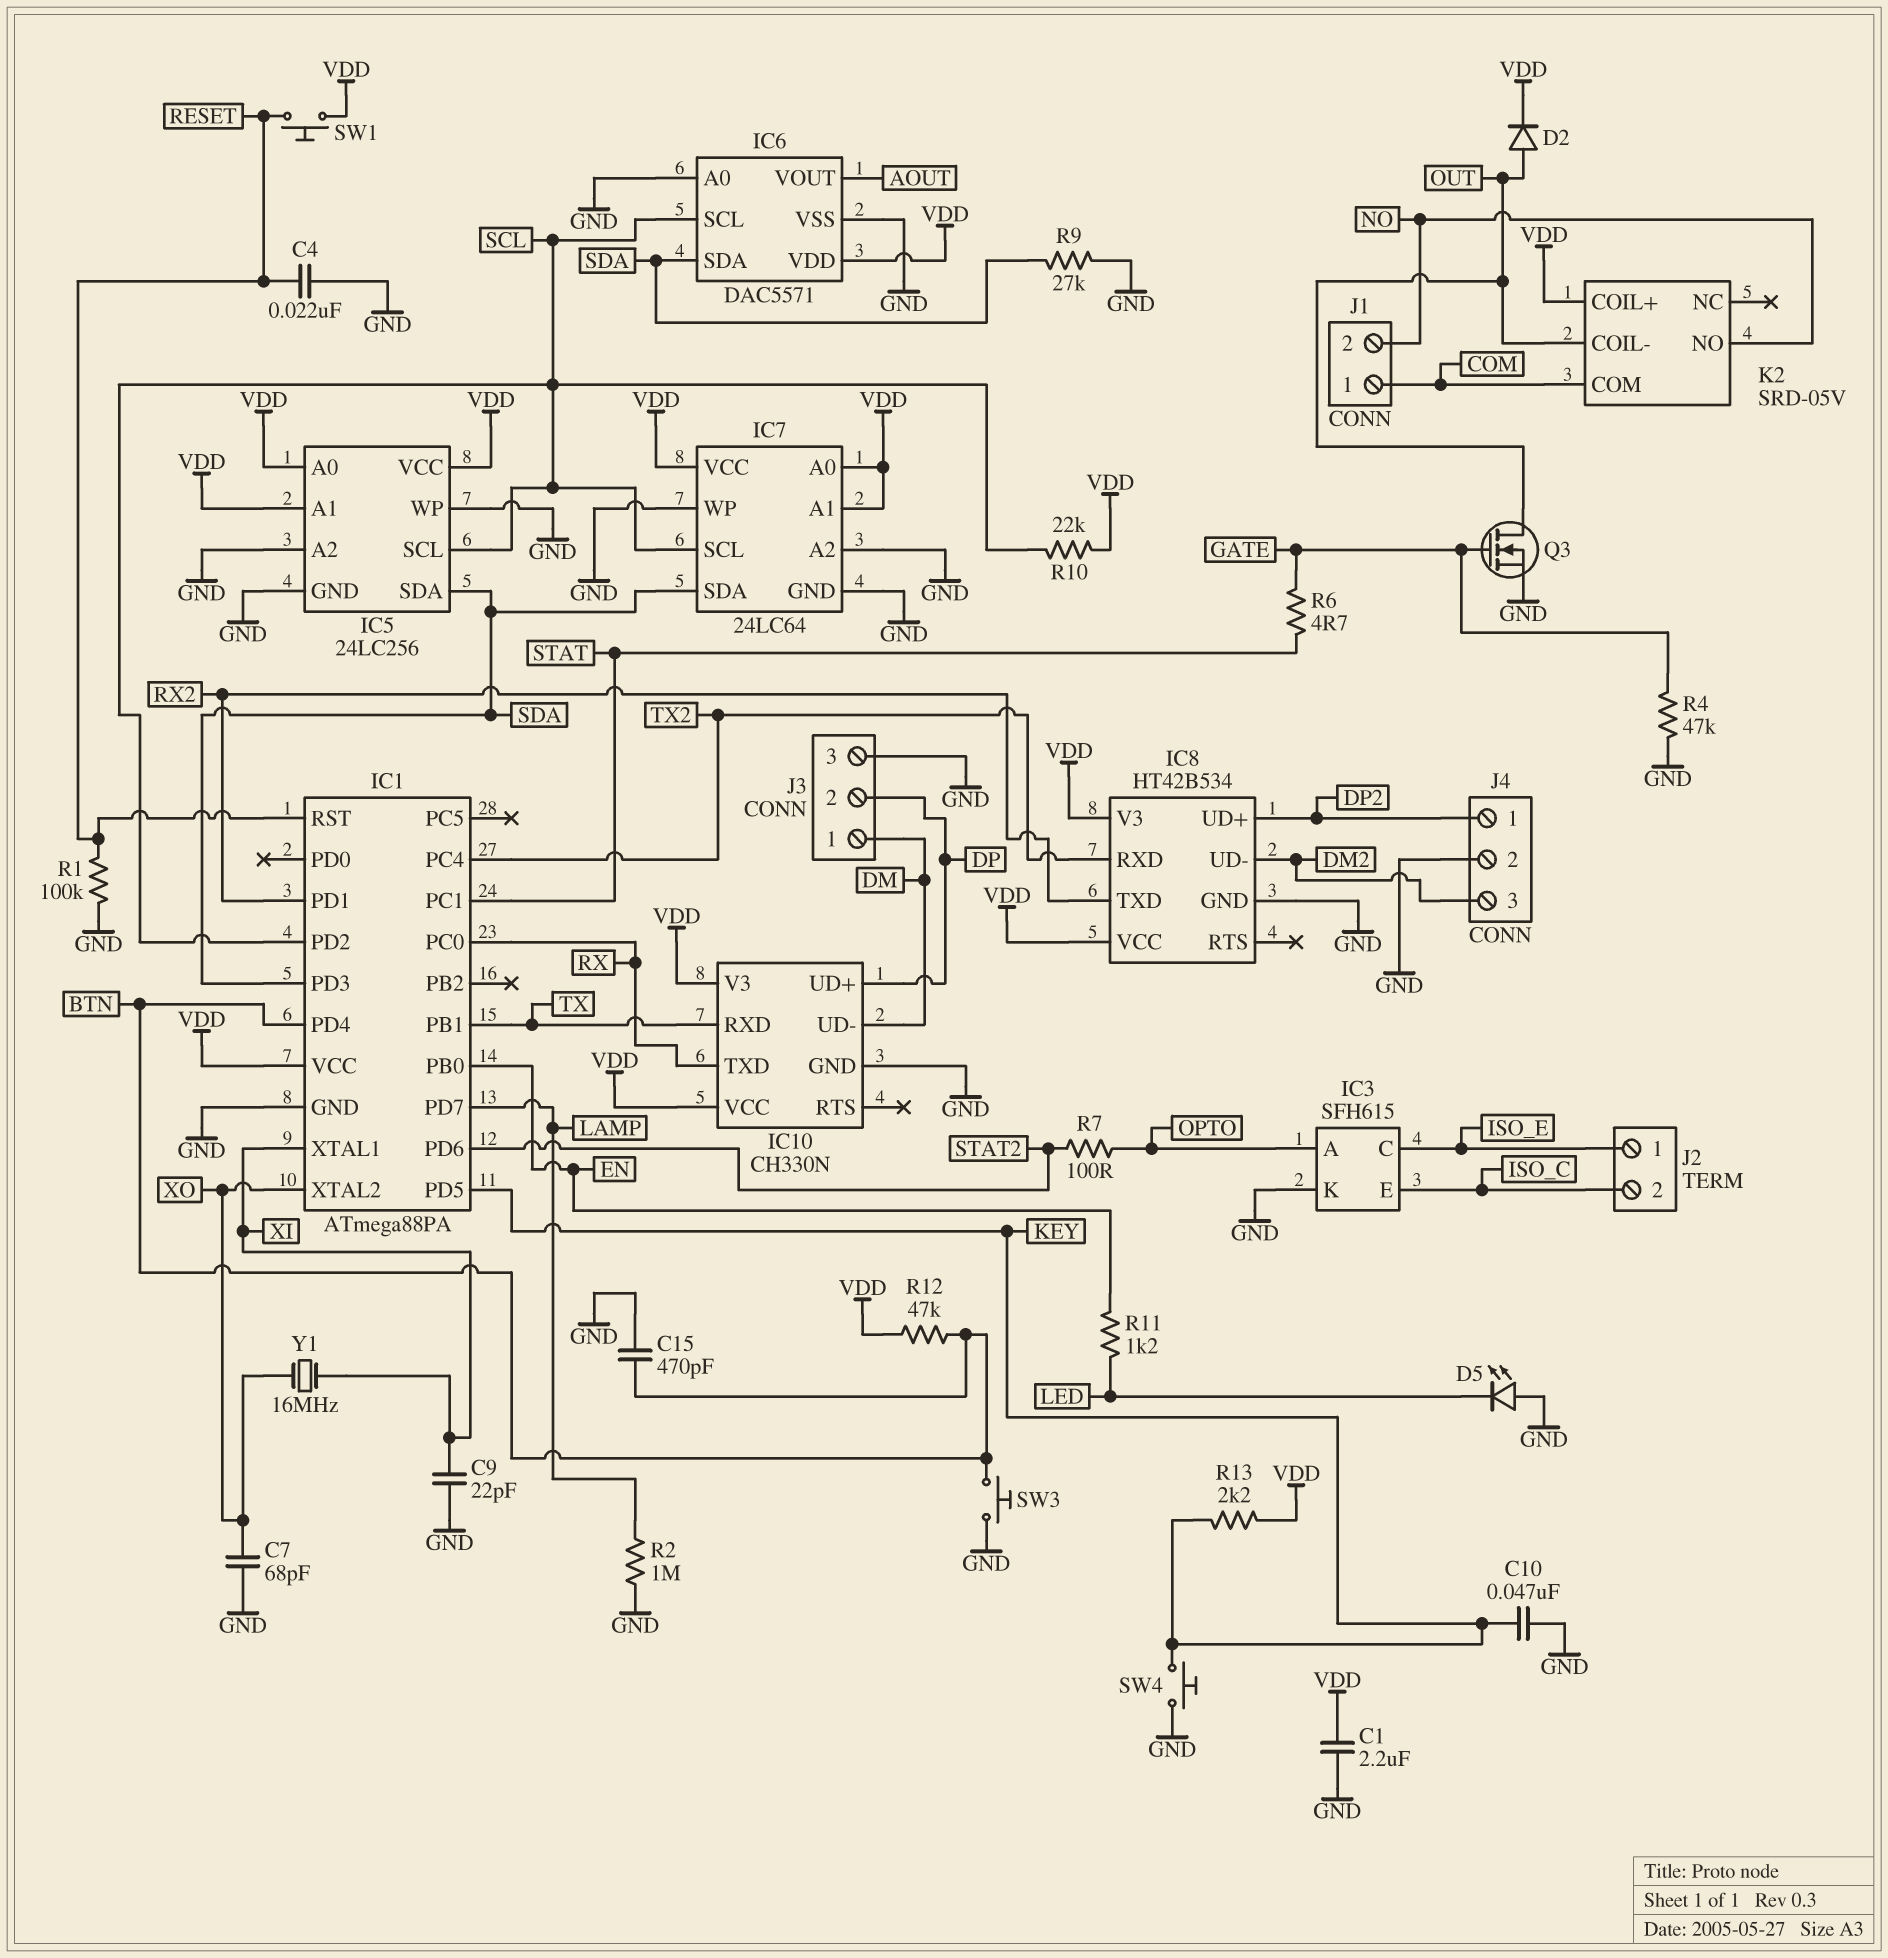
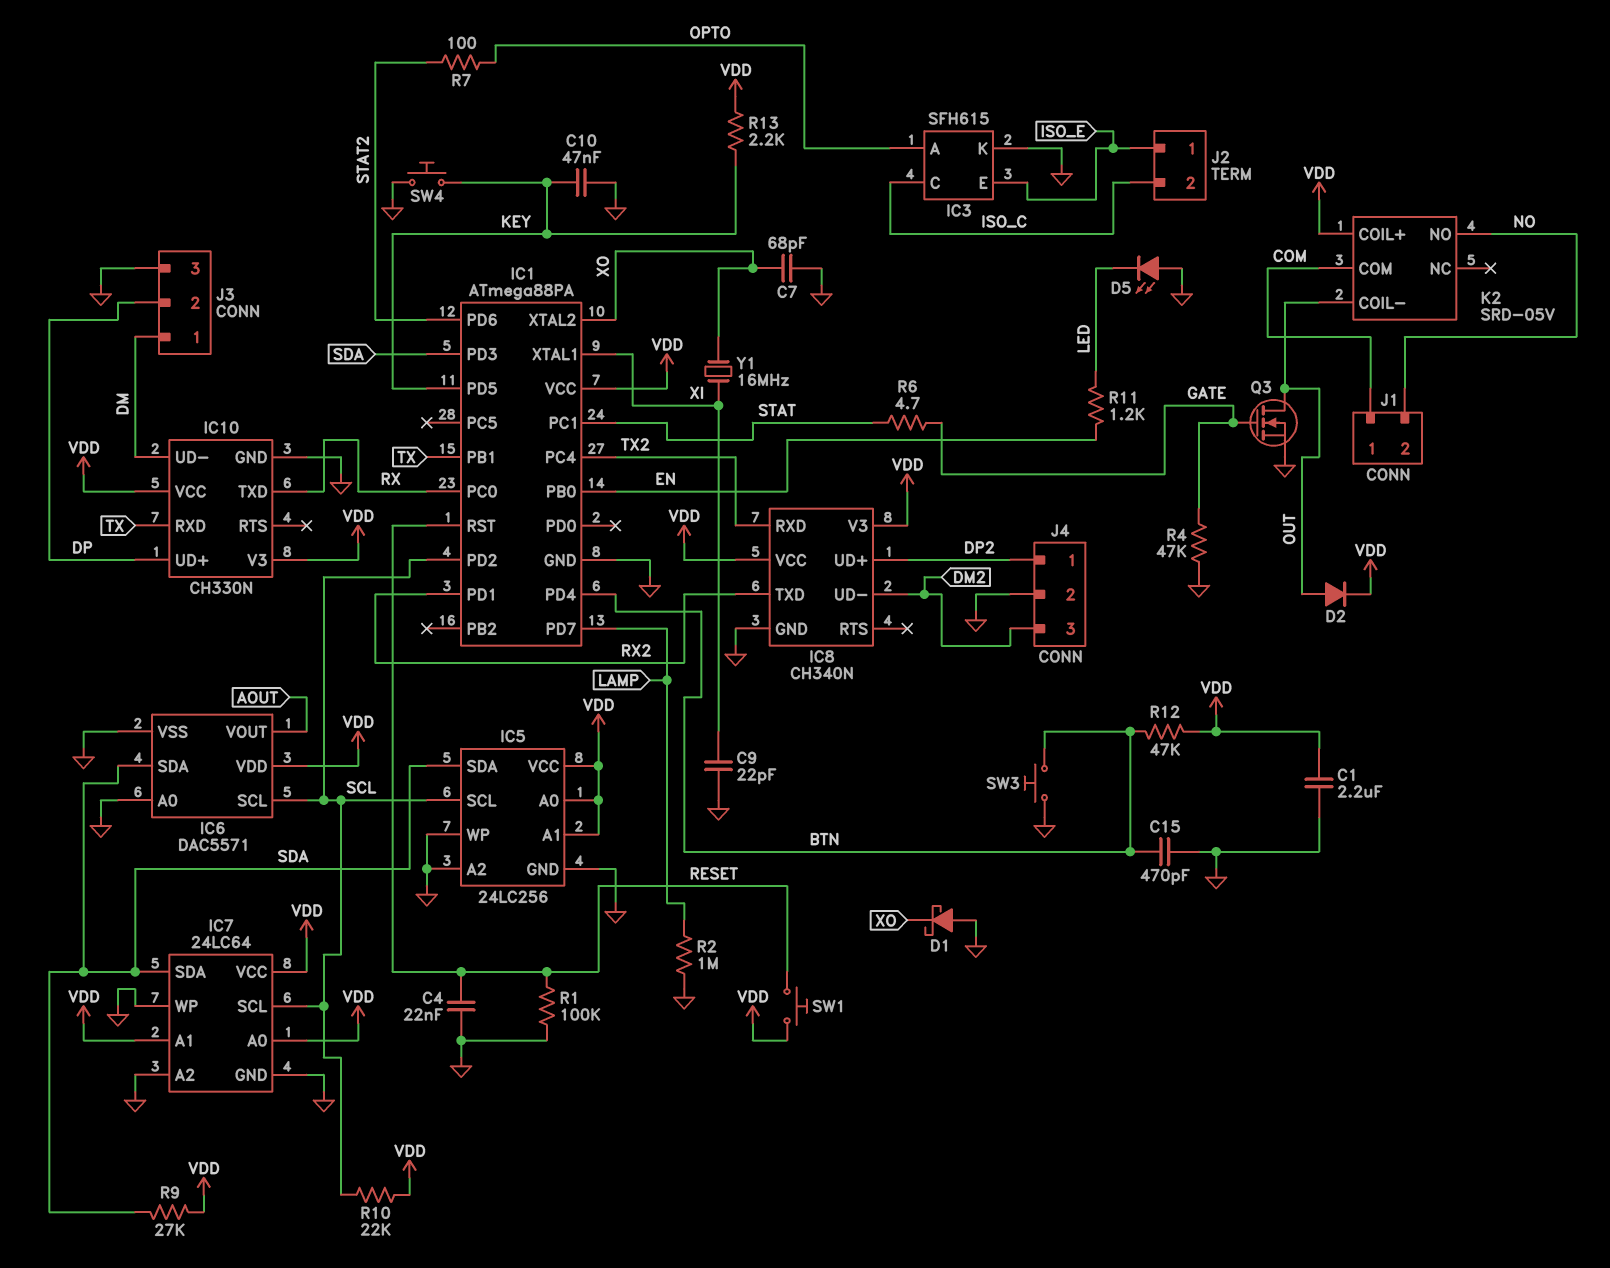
D1: none -> schottky (A GND, K XO)
IC3 pin C: ISO_E -> ISO_C
IC3 pin E: ISO_C -> ISO_E
IC8: HT42B534 -> CH340N
R9: 27k (GND, SDA) -> 27k (SDA, VDD)

